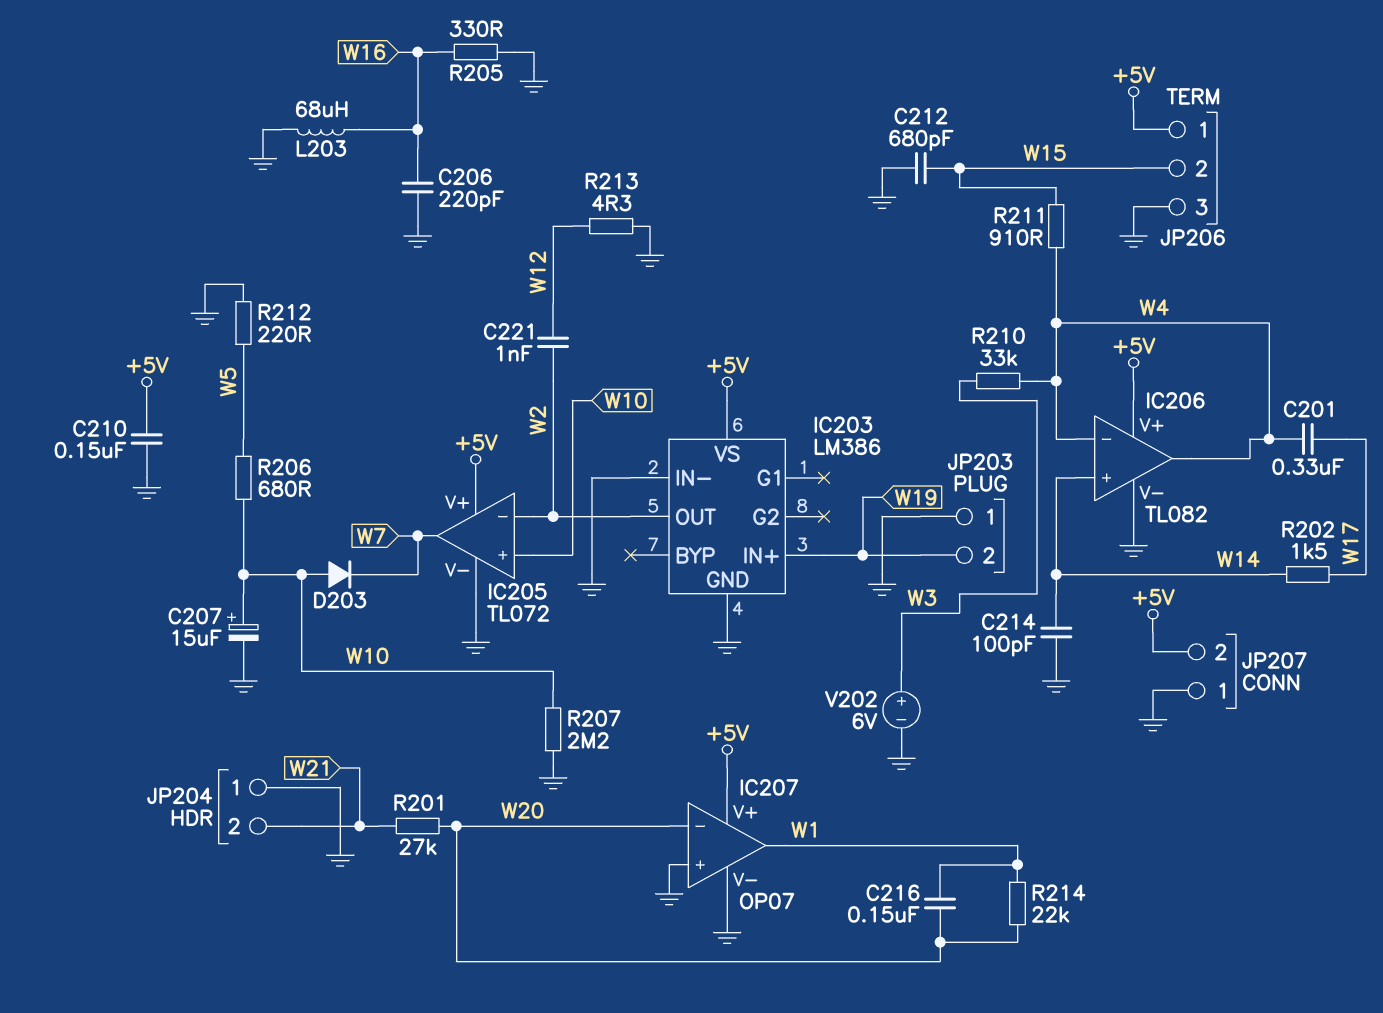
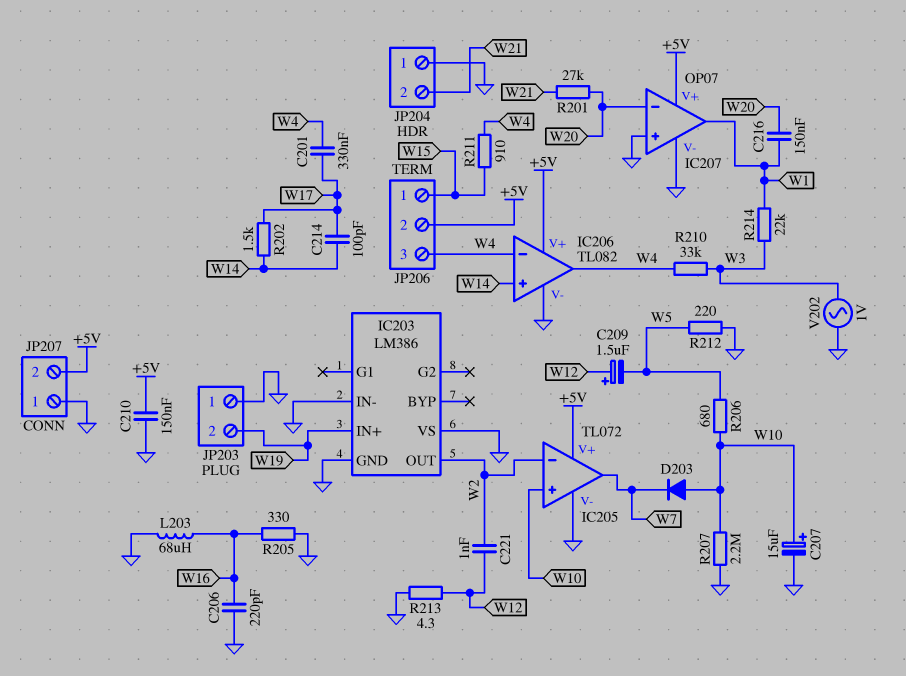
C209: none -> 1.5uF (plus W12, minus W5)
C212: 680pF (GND, W15) -> none
C214: 100pF (GND, W14) -> 100pF (W14, W17)
IC203 pin VS: +5V -> GND
JP206 pin 1: +5V -> W15
JP206 pin 2: W15 -> +5V
JP206 pin 3: GND -> W4
R214: 22k (W1, W20) -> 22k (W1, W3)
V202: 6V (plus W3, minus GND) -> AC 1V (GND, W3)

